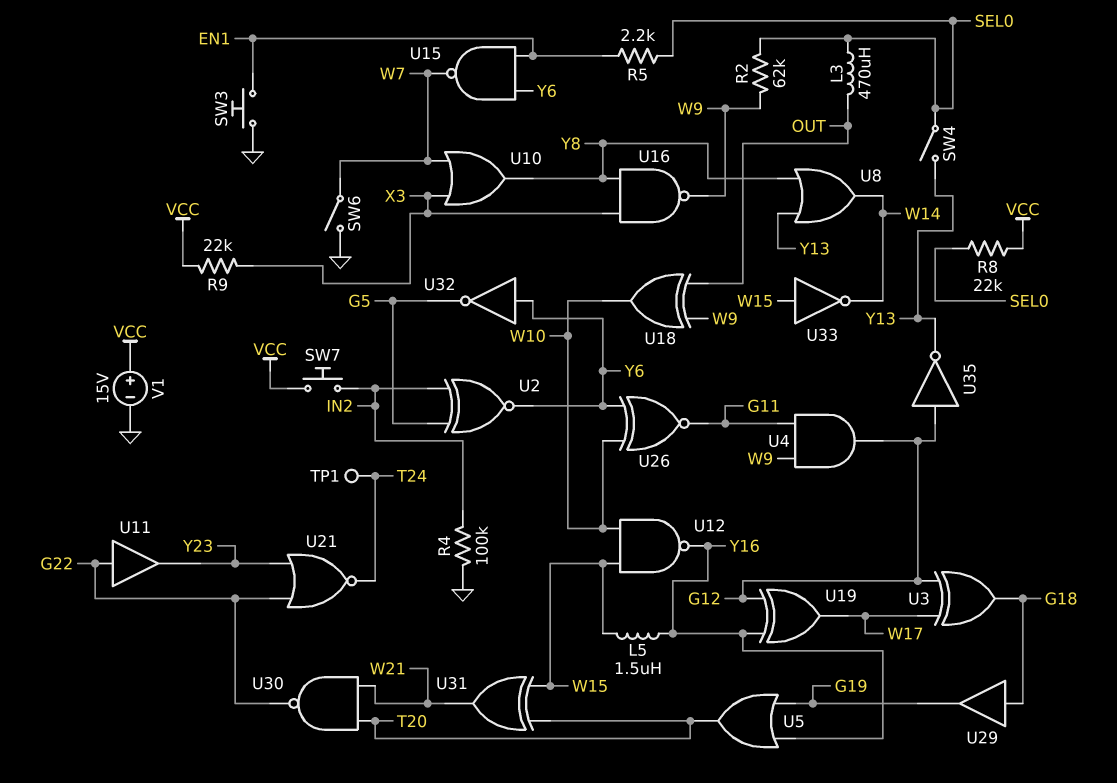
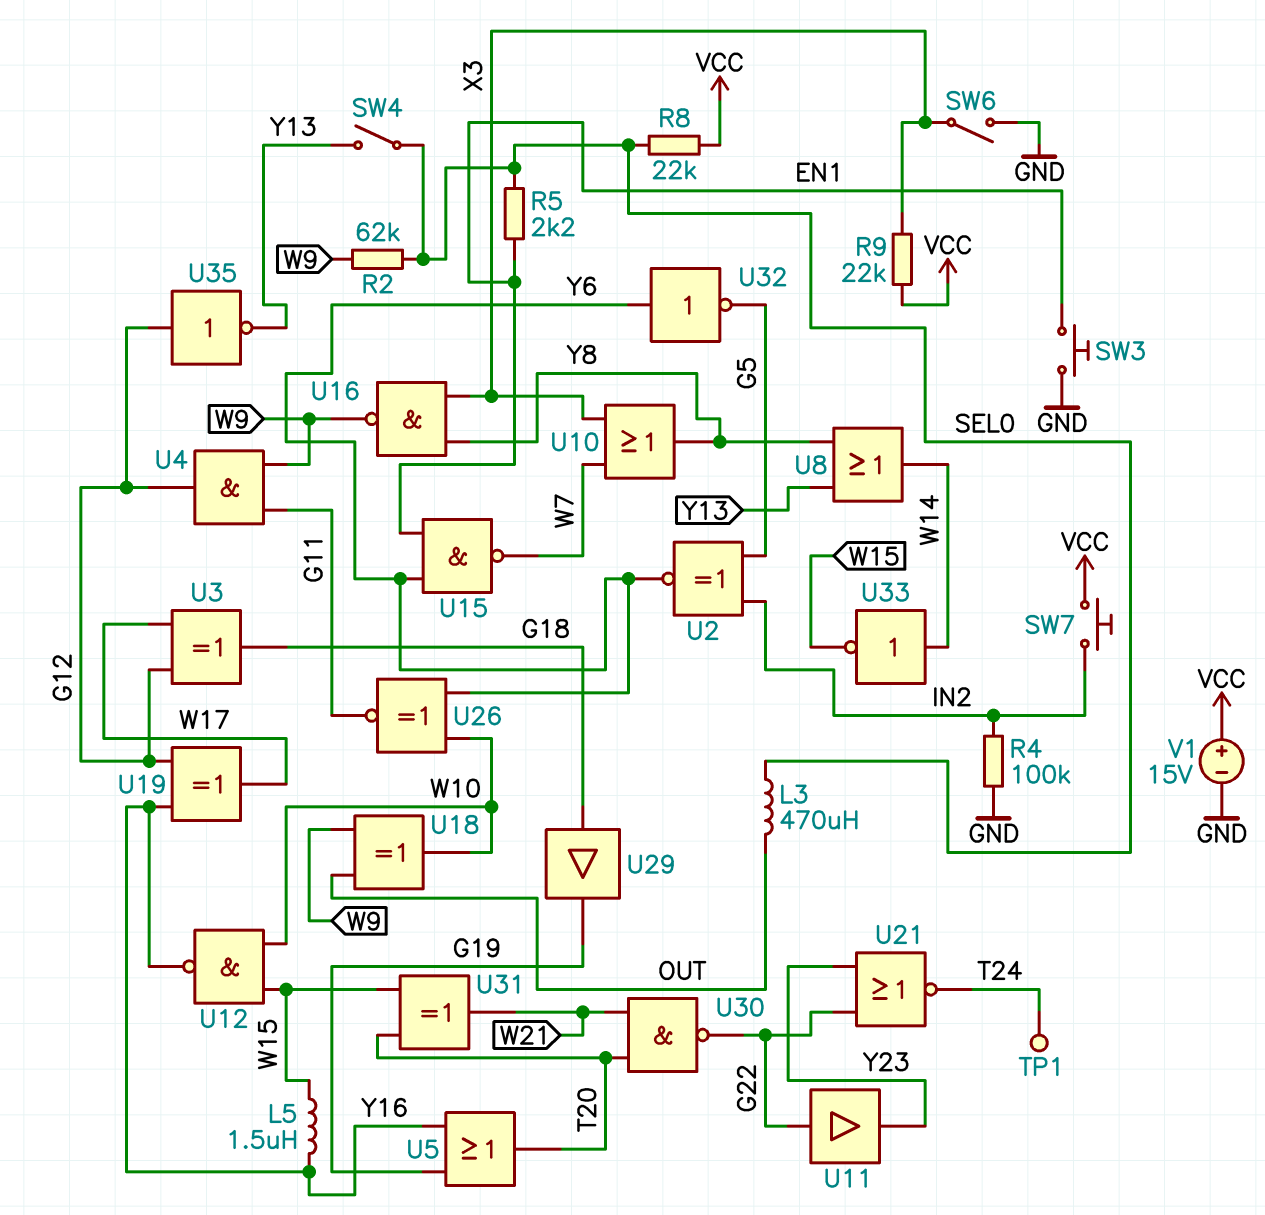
SW6: switch (GND, W7) -> switch (GND, X3)
U33: NOT (in W15, out W14) -> NOT (in W14, out W15)

